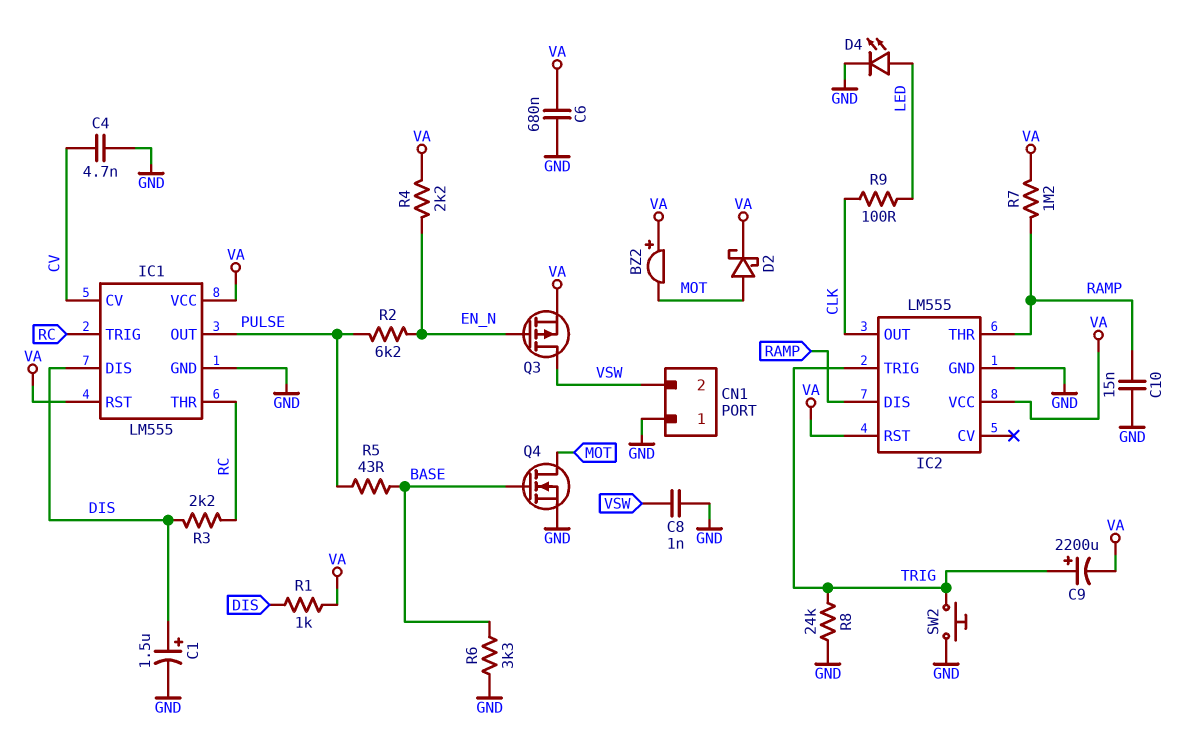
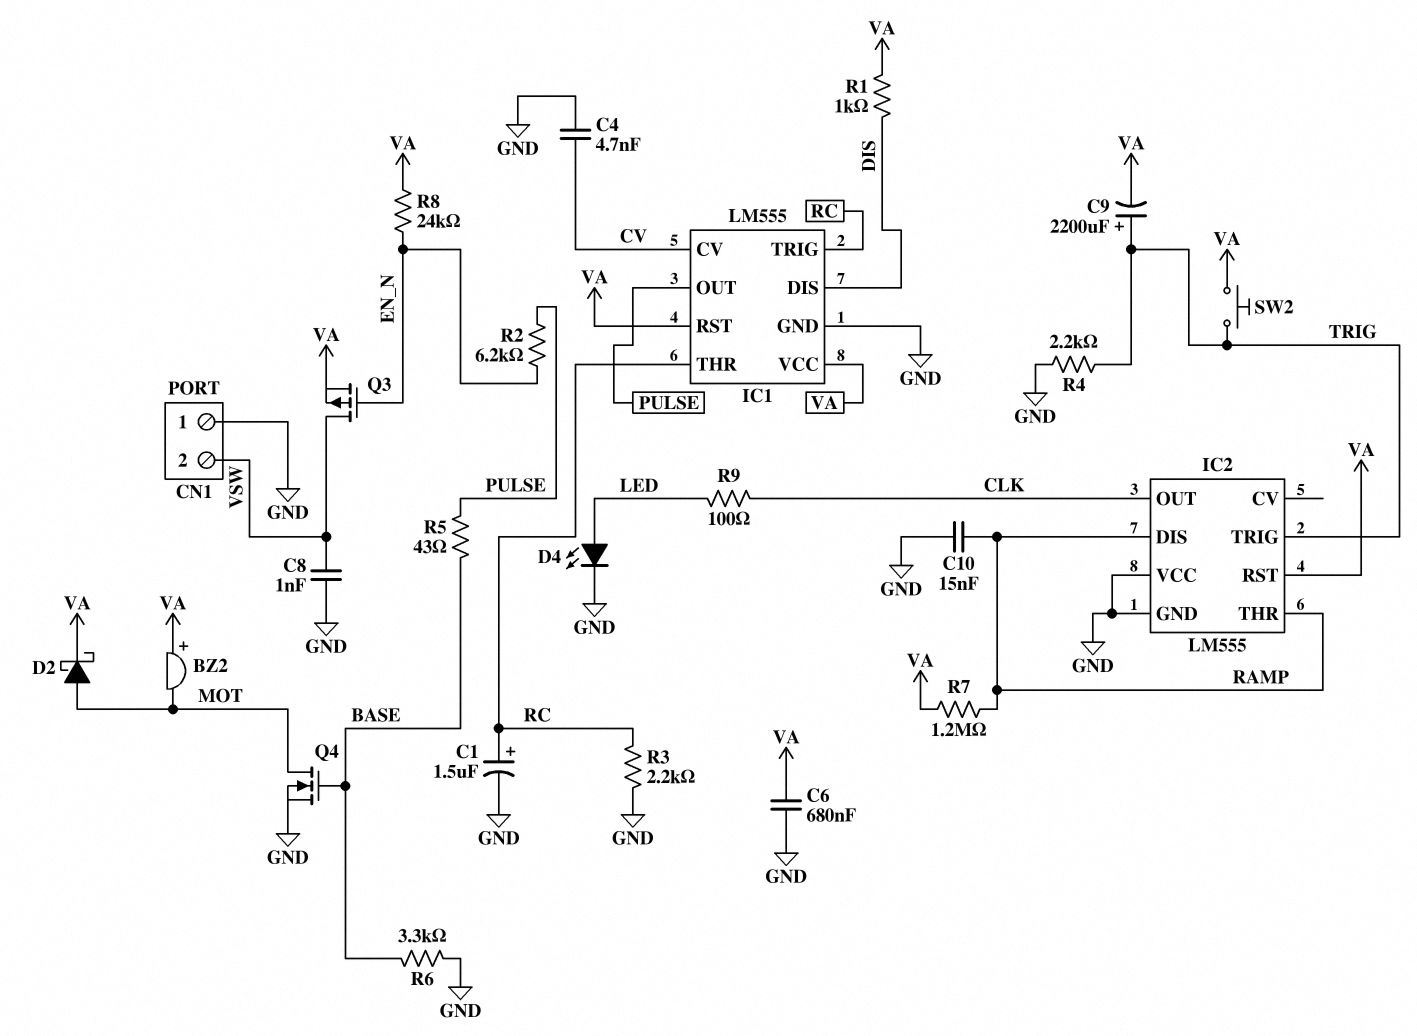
C1: 1.5uF (plus DIS, minus GND) -> 1.5uF (plus RC, minus GND)
IC2 pin VCC: VA -> GND
R3: 2.2k (DIS, RC) -> 2.2k (GND, RC)
R4: 2.2k (EN_N, VA) -> 2.2k (GND, TRIG)
R8: 24k (GND, TRIG) -> 24k (EN_N, VA)
SW2: button (GND, TRIG) -> button (TRIG, VA)

